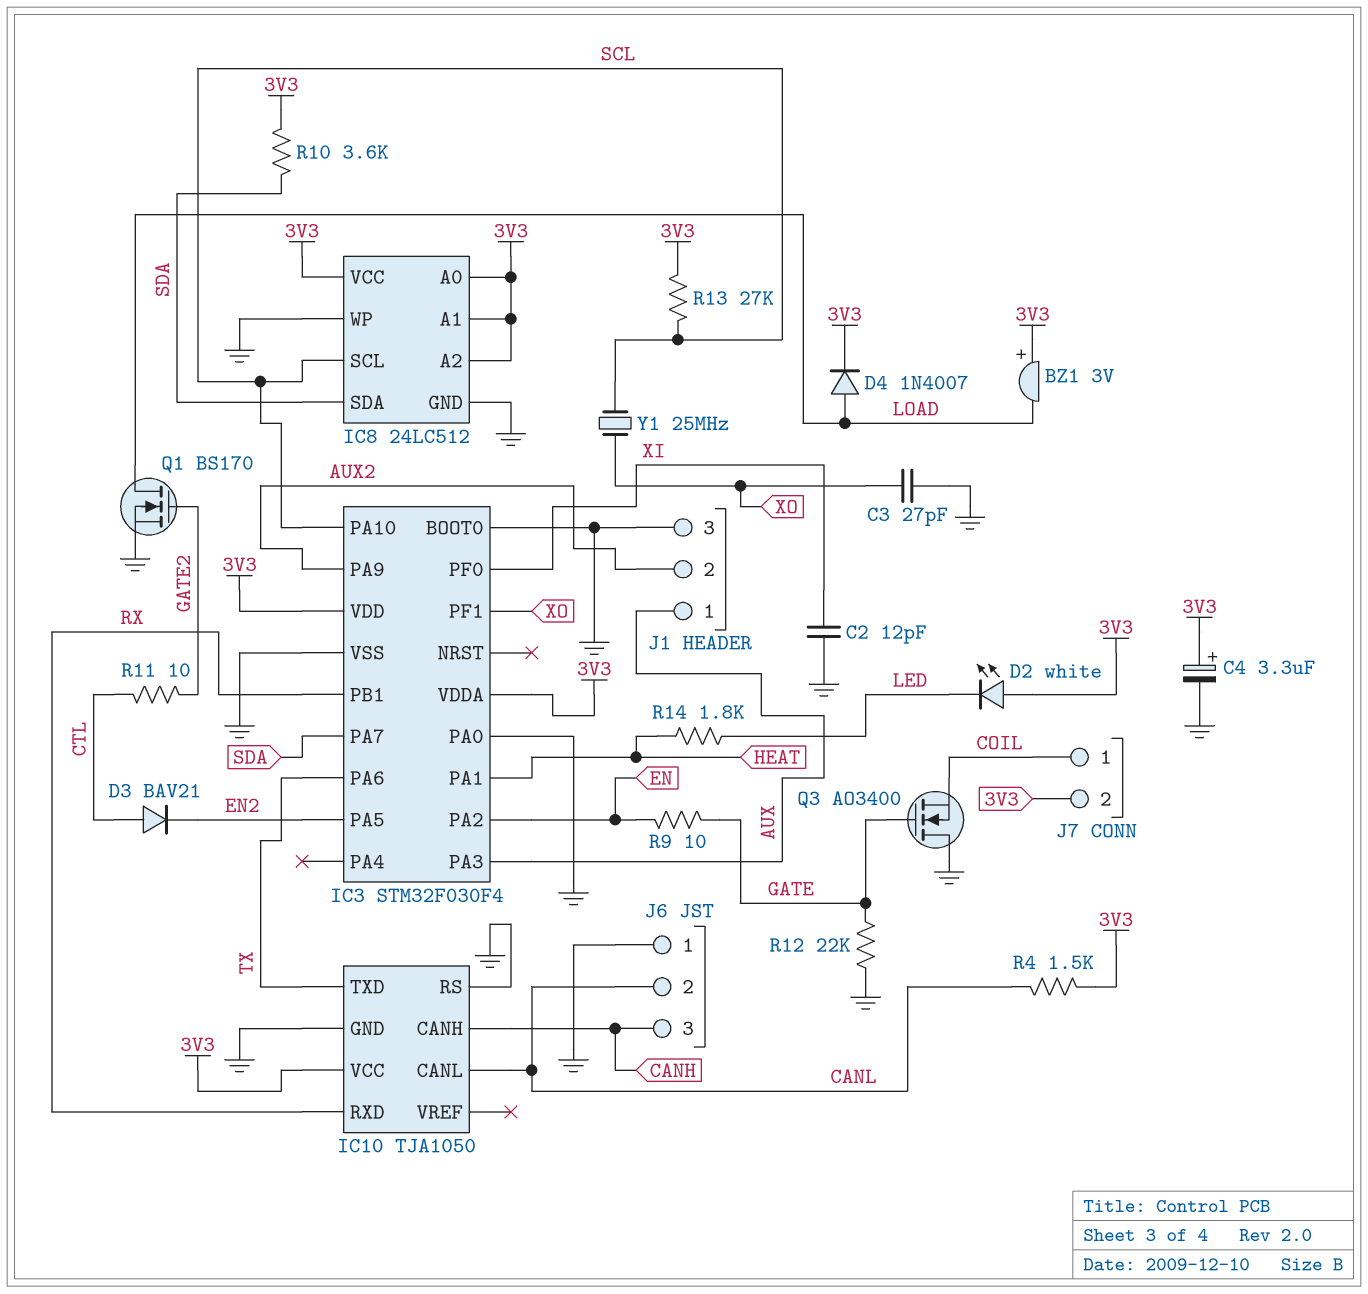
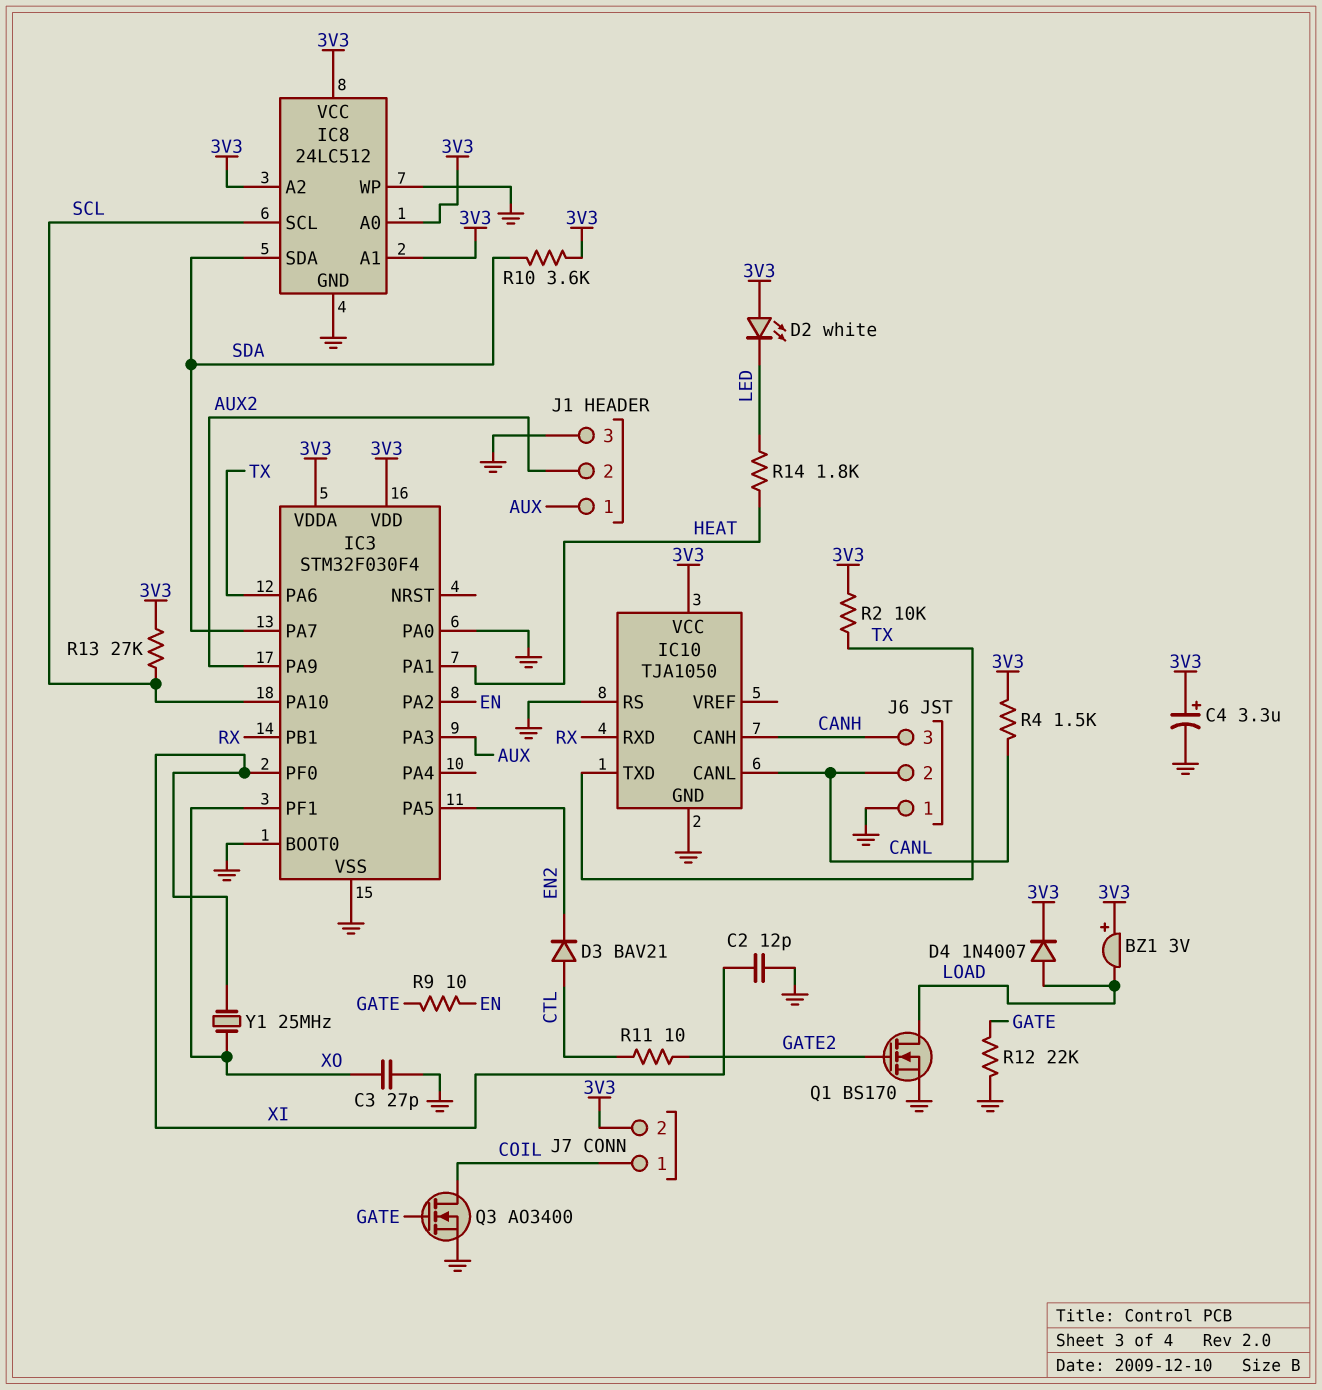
Q3: NMOS AO3400 (G GATE, D GND, S COIL) -> NMOS AO3400 (G GATE, D COIL, S GND)
R2: none -> 10k (3V3, TX)
Y1: 25MHz (SCL, XO) -> 25MHz (XI, XO)

